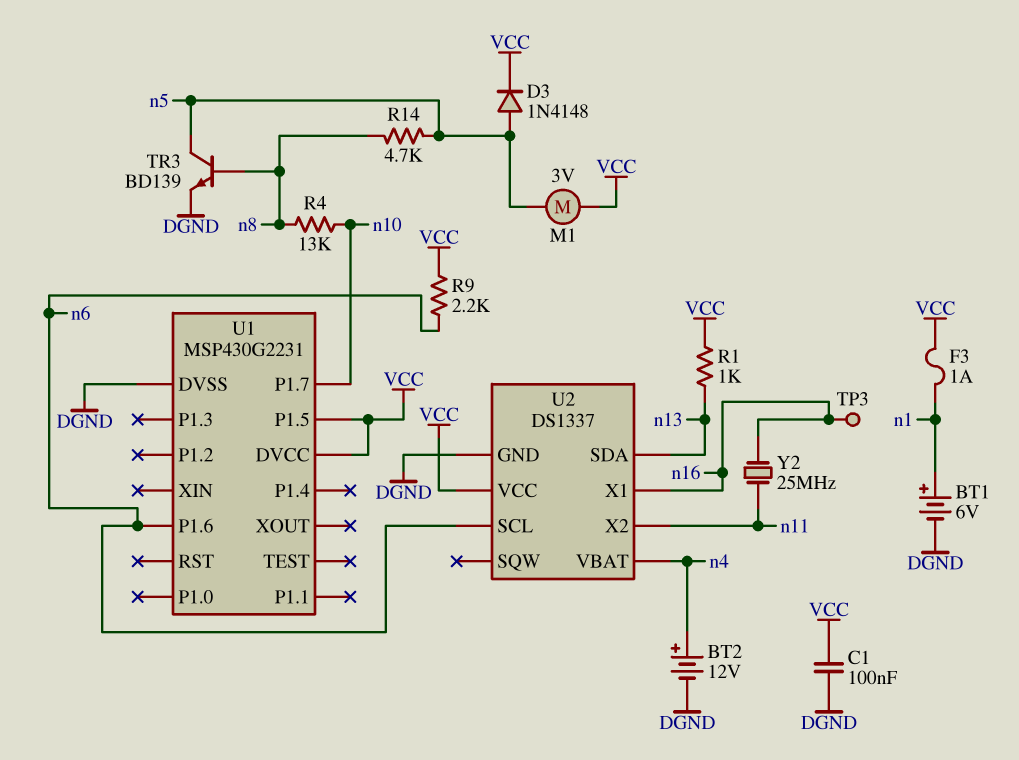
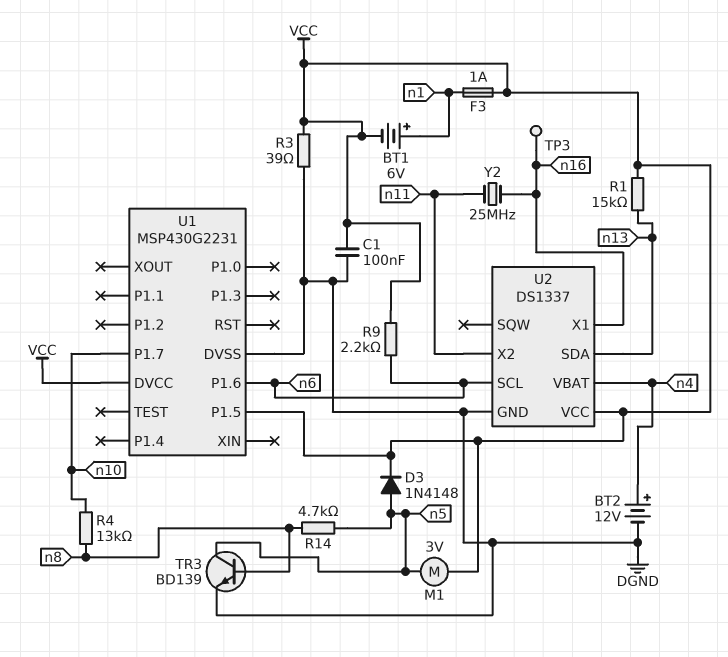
BT1: 6V (plus n1, minus DGND) -> 6V (plus n1, minus VCC)
R1: 1k (VCC, n13) -> 15k (VCC, n13)
R3: none -> 39 (DGND, VCC)

